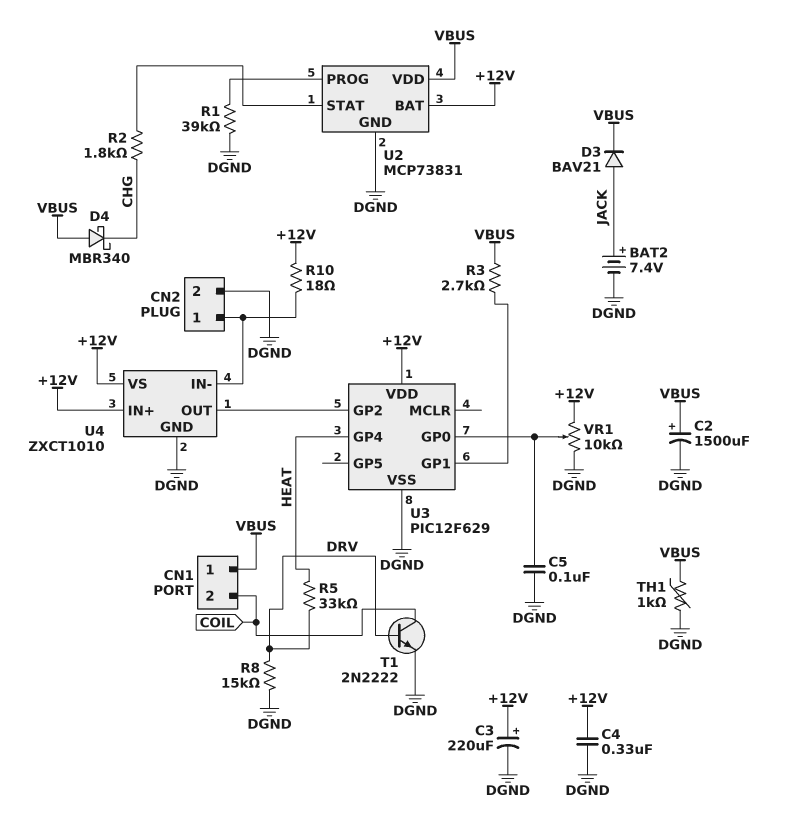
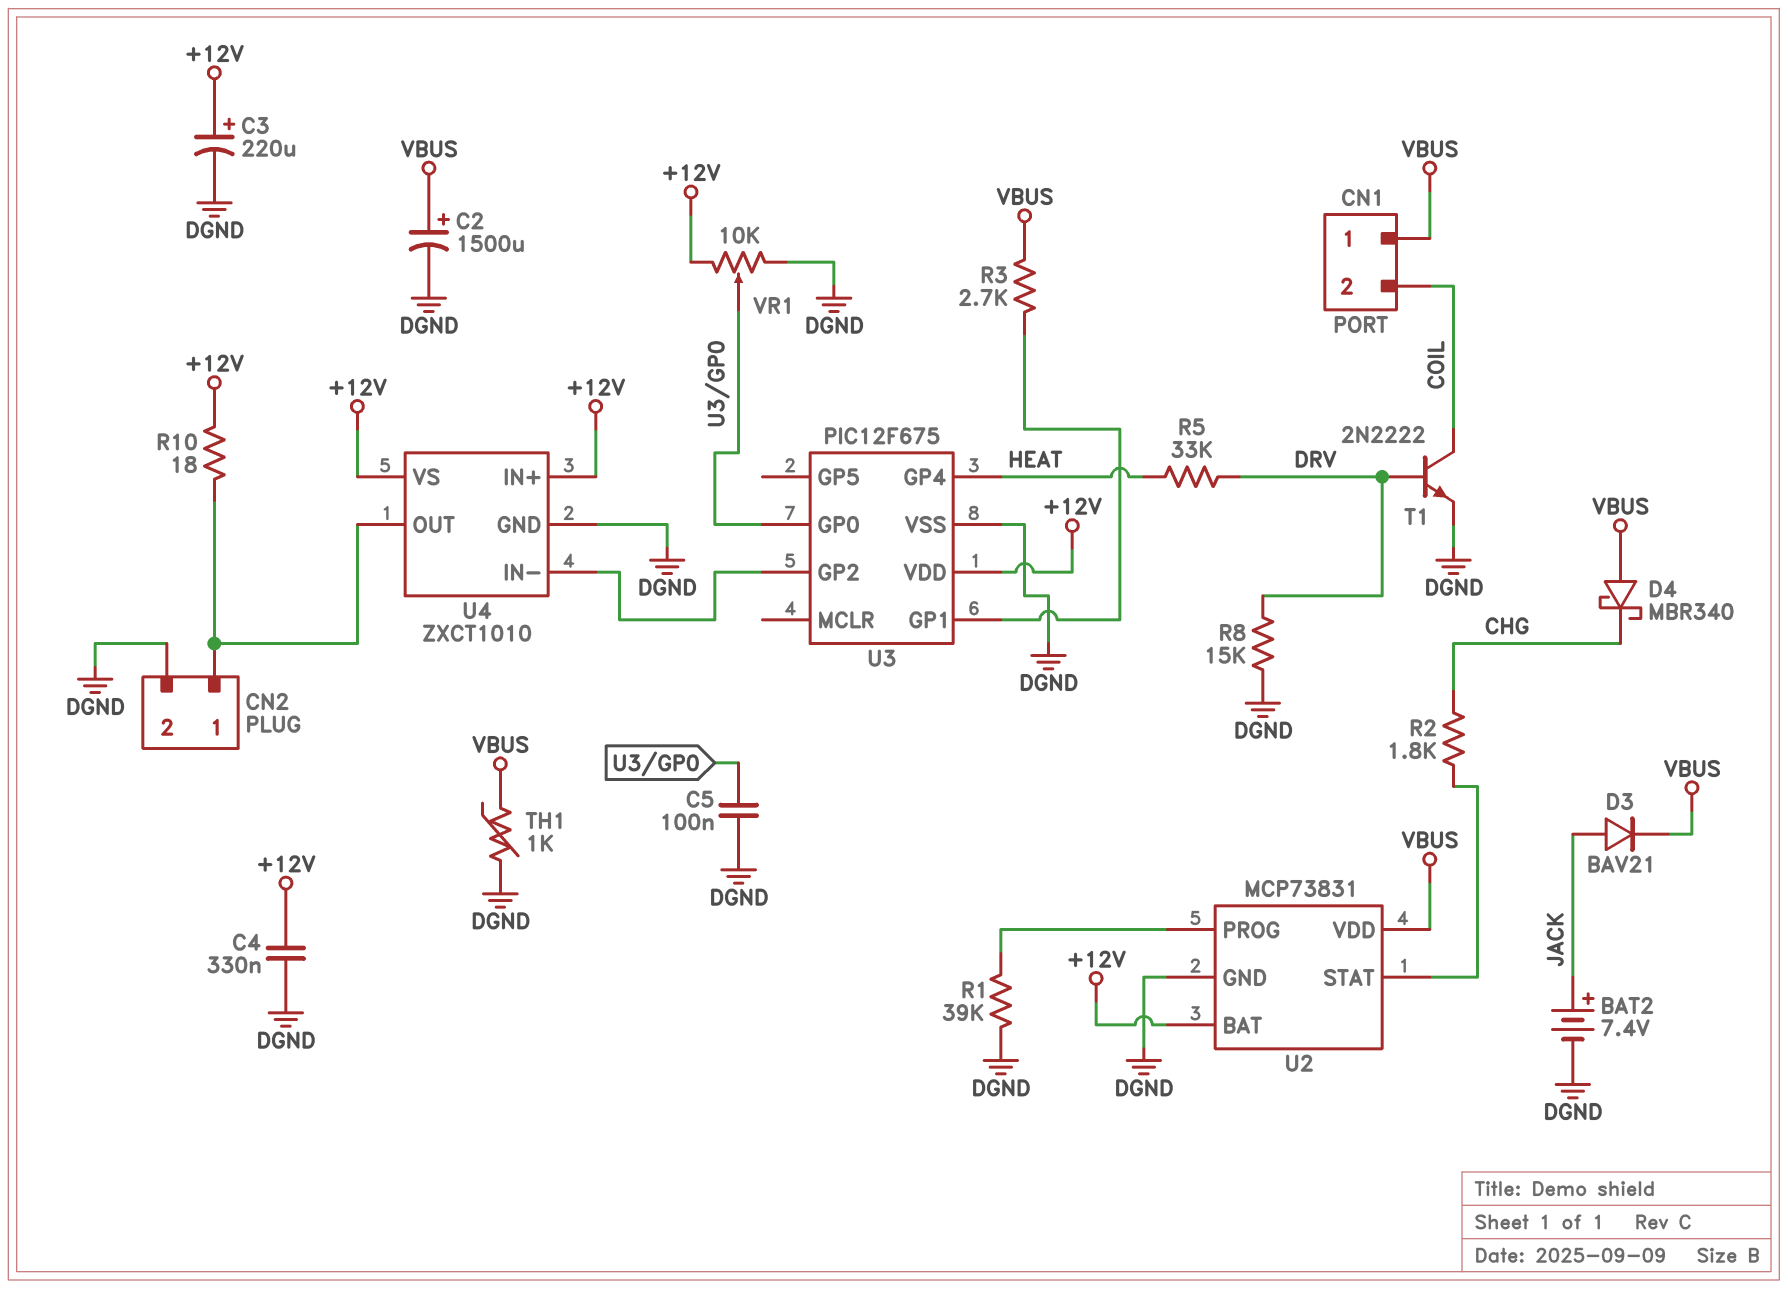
U3: PIC12F629 -> PIC12F675
U4 pin IN-: CN2/1 -> U3/GP2
U4 pin OUT: U3/GP2 -> CN2/1

